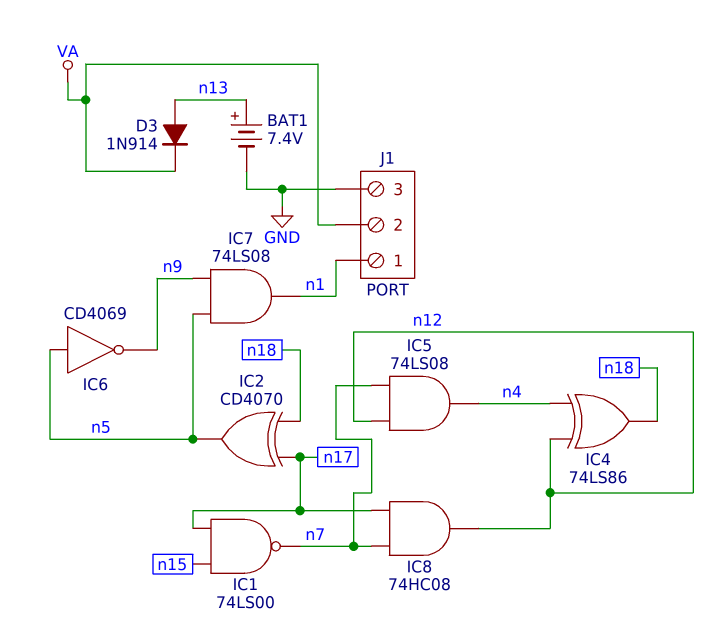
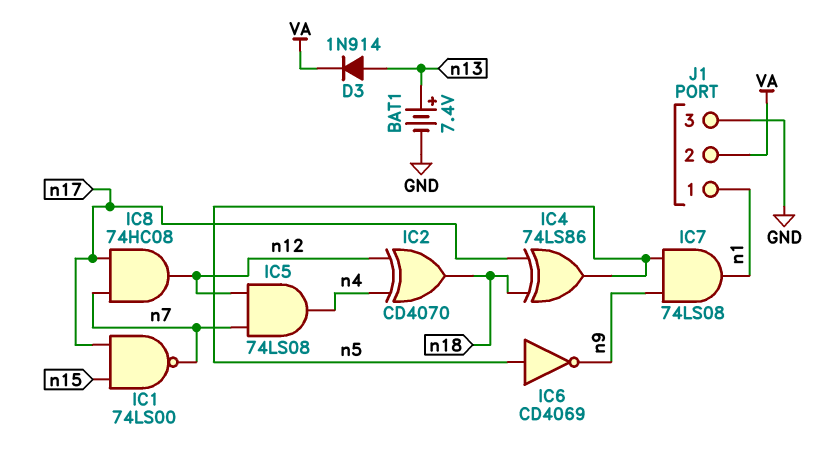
IC2: XOR CD4070 (in n17, in n18, out n5) -> XOR CD4070 (in n4, in n12, out n18)
IC4: XOR 74LS86 (in n4, in n12, out n18) -> XOR 74LS86 (in n17, in n18, out n5)

